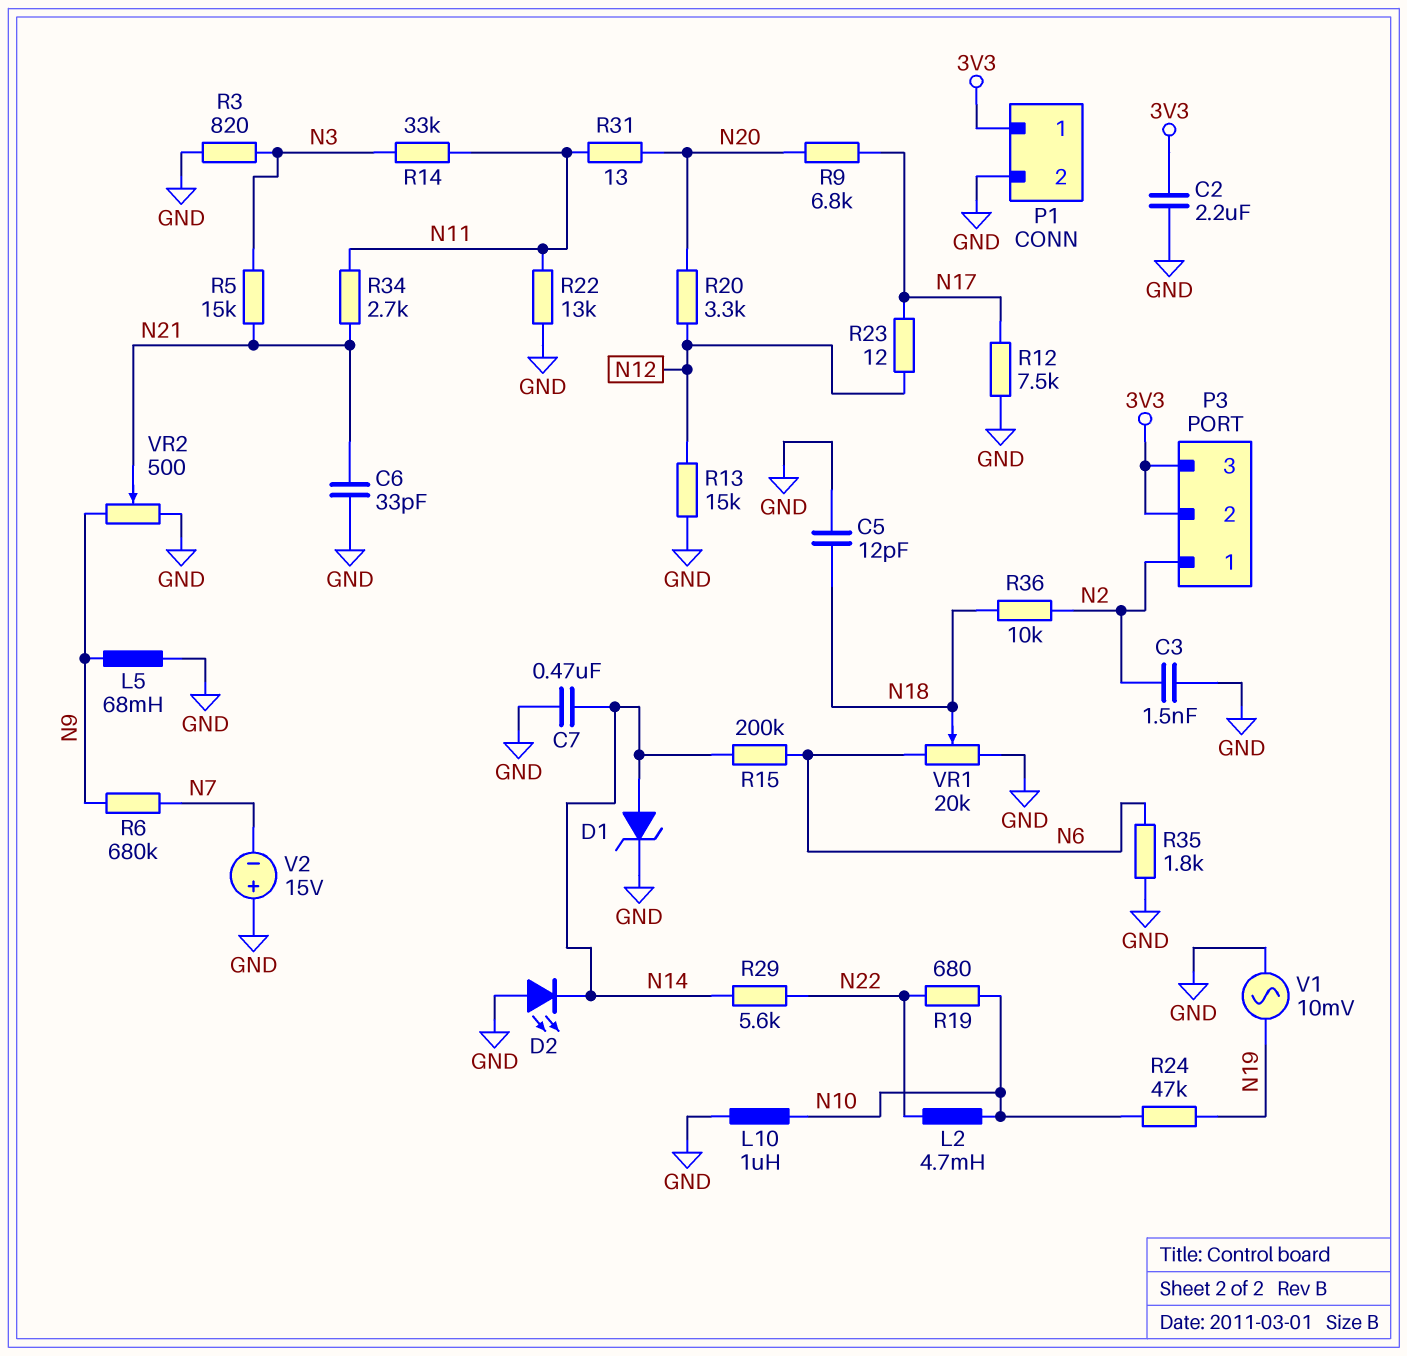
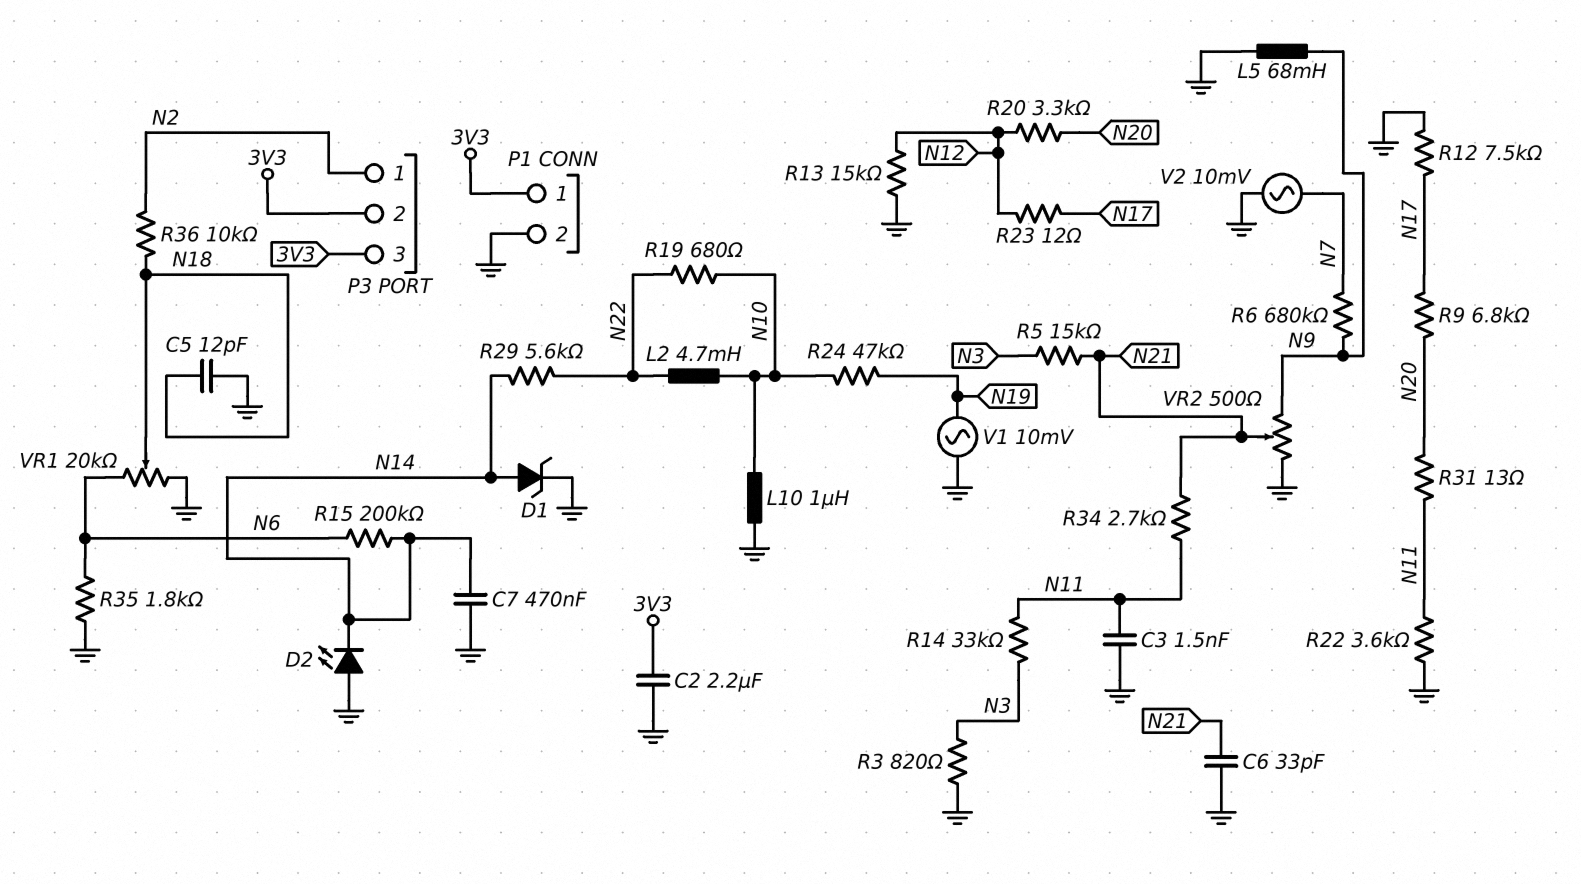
C3: 1.5nF (GND, N2) -> 1.5nF (GND, N11)
R22: 13k (GND, N11) -> 3.6k (GND, N11)
V2: 15V (plus GND, minus N7) -> AC 10mV (GND, N7)

